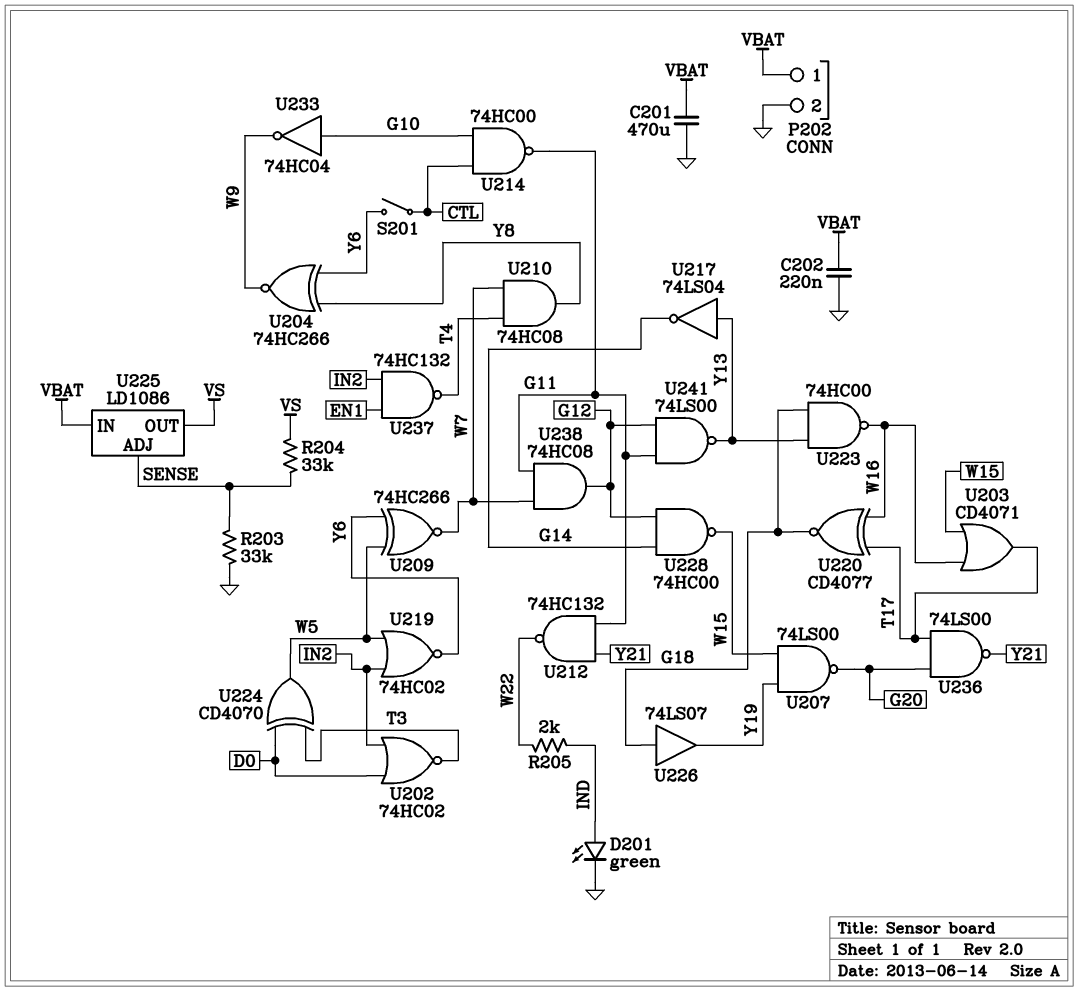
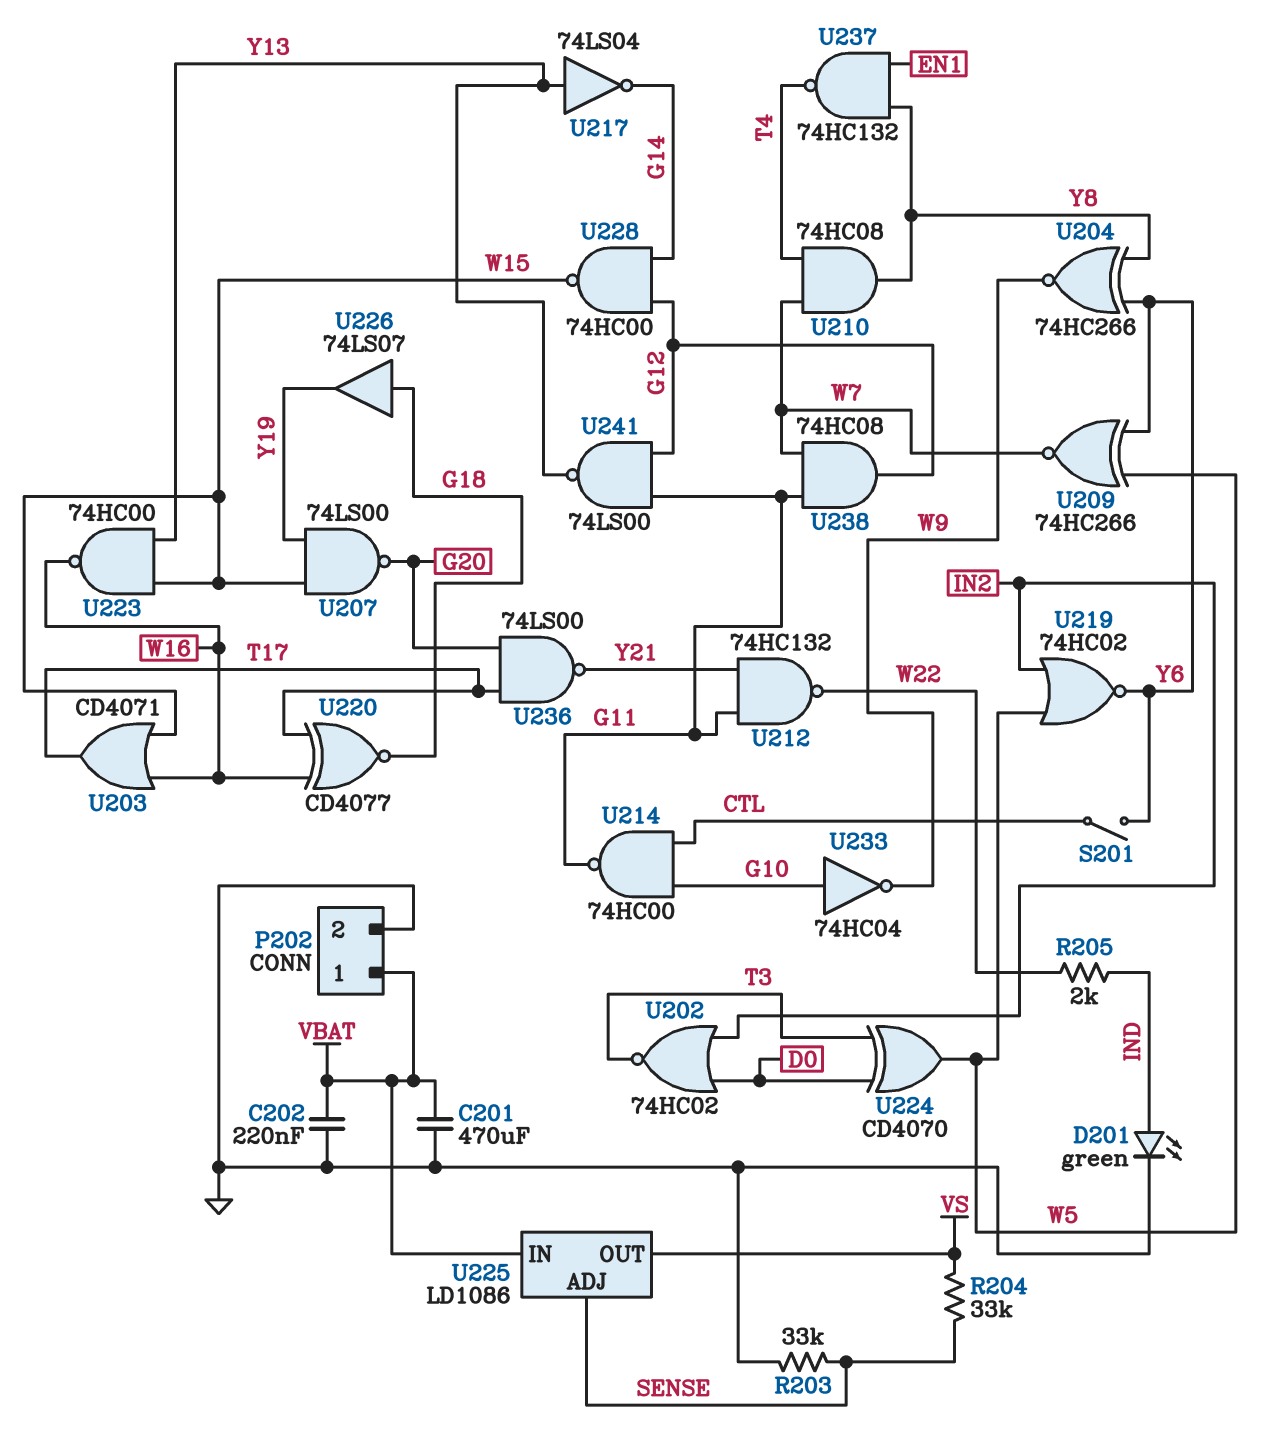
U223: NAND 74HC00 (in G18, in Y13, out W16) -> NAND 74HC00 (in W15, in Y13, out W16)
U237: NAND 74HC132 (in EN1, in IN2, out T4) -> NAND 74HC132 (in EN1, in Y8, out T4)

